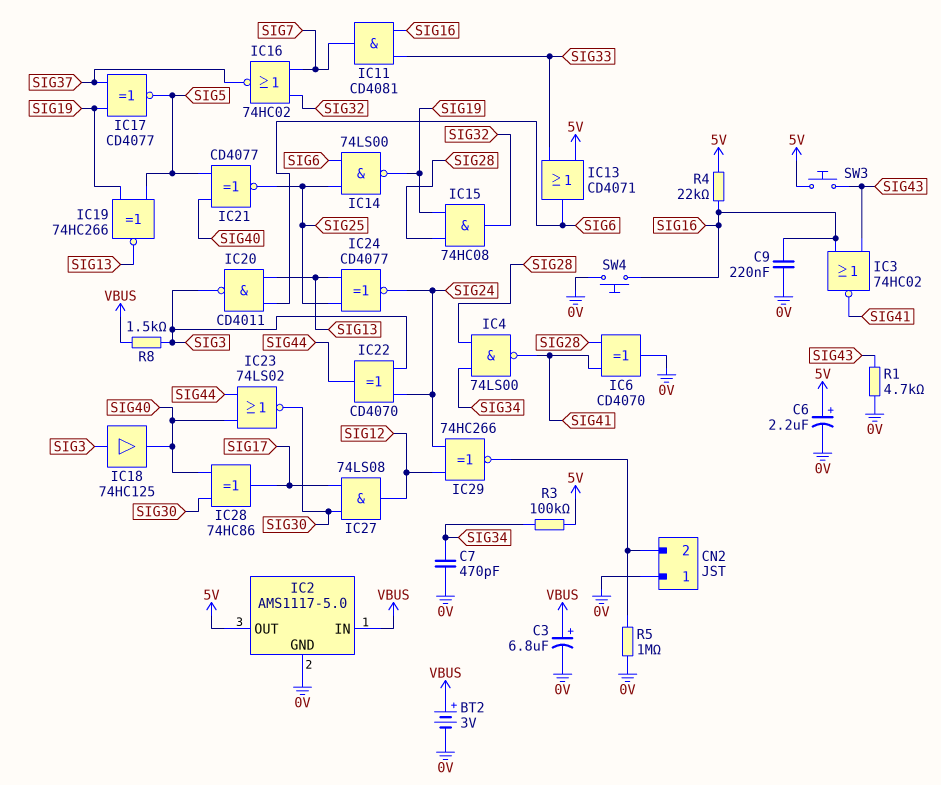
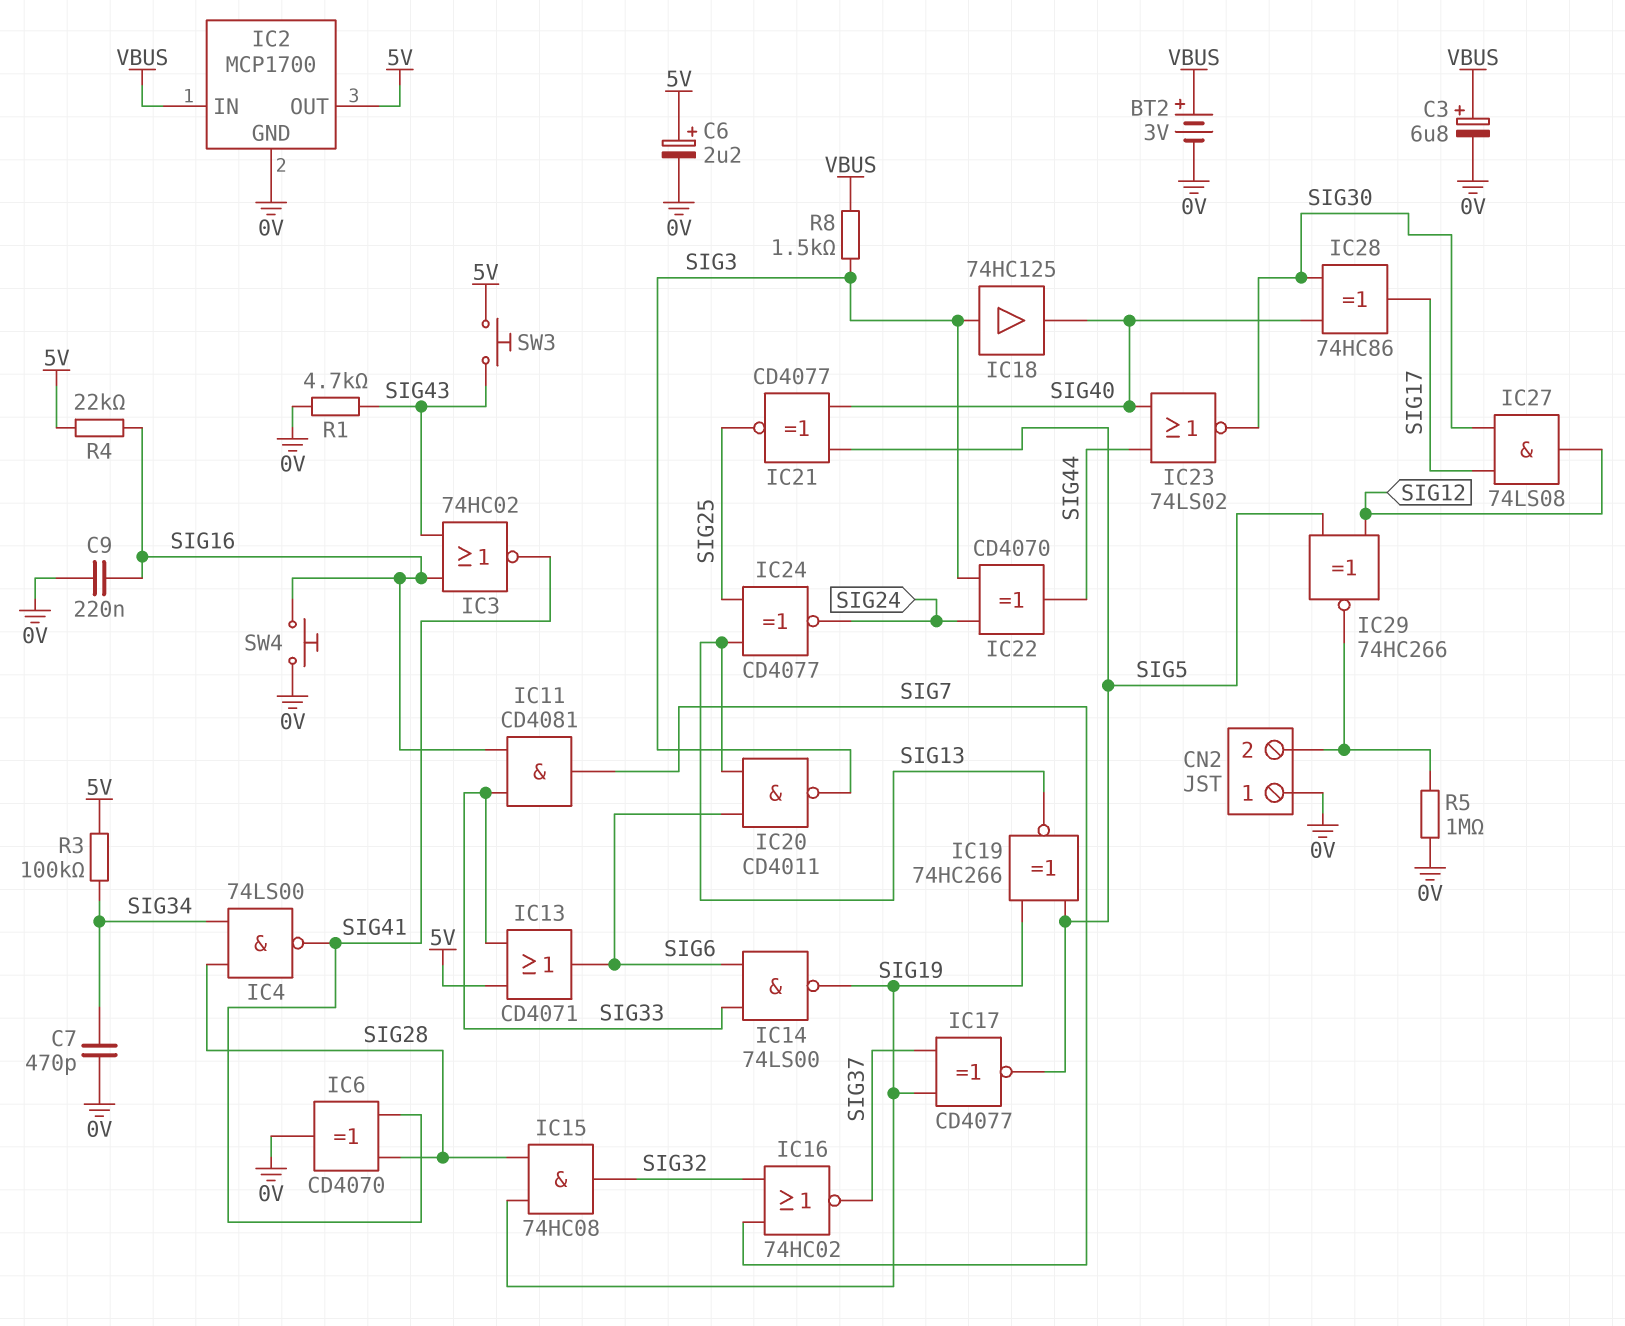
IC2: AMS1117-5.0 -> MCP1700
IC14: NAND 74LS00 (in SIG6, in SIG25, out SIG19) -> NAND 74LS00 (in SIG6, in SIG33, out SIG19)
IC29: XNOR 74HC266 (in SIG12, in SIG24, out CN2/2) -> XNOR 74HC266 (in SIG5, in SIG12, out CN2/2)

